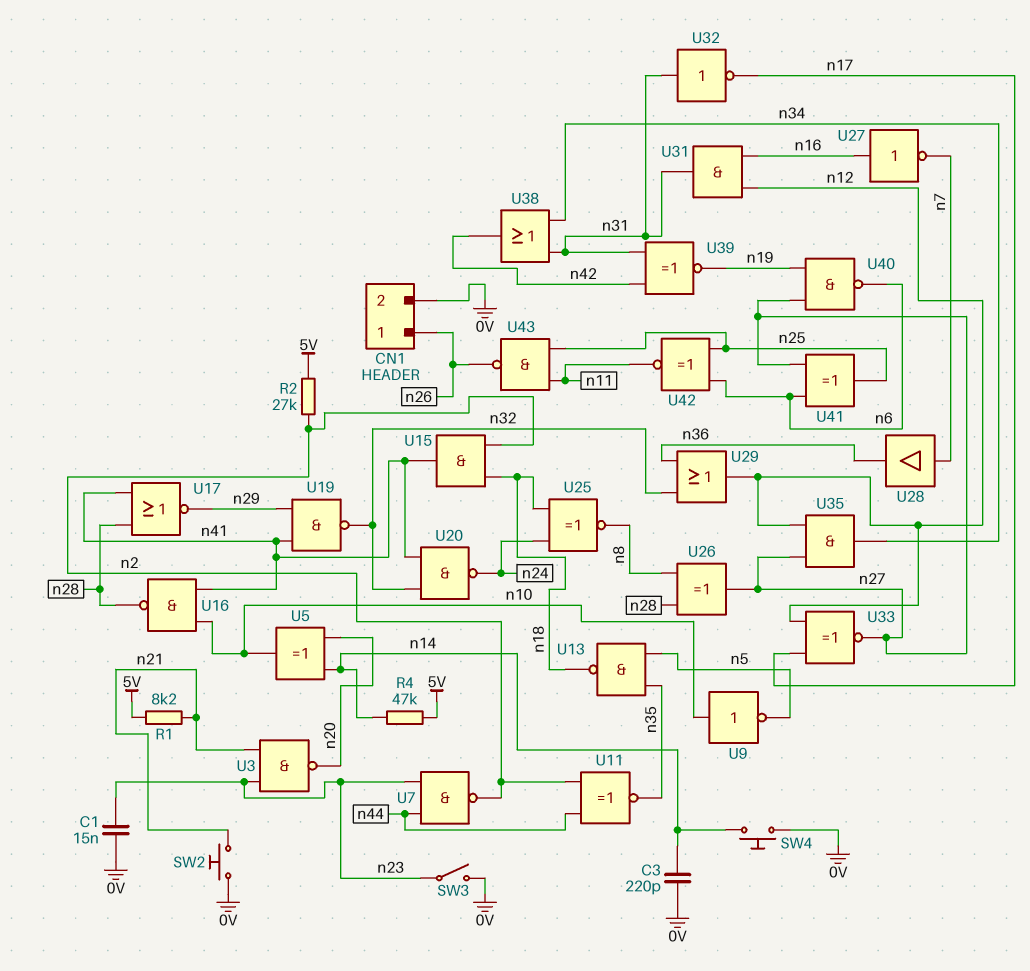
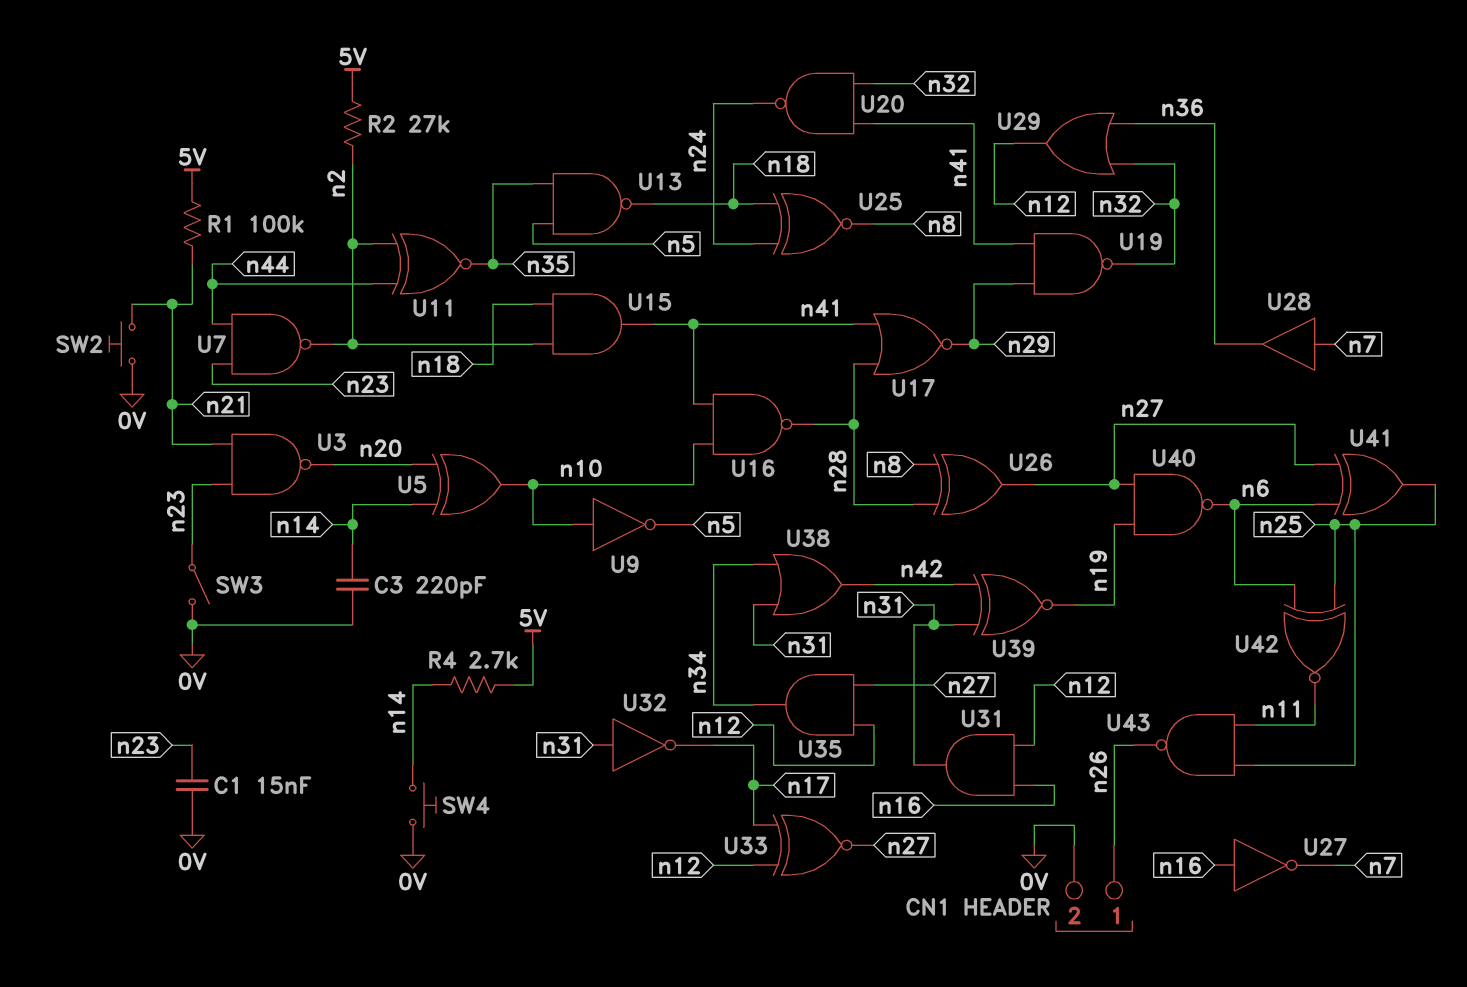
R1: 8.2k (5V, n21) -> 100k (5V, n21)
R4: 47k (5V, n14) -> 2.7k (5V, n14)

